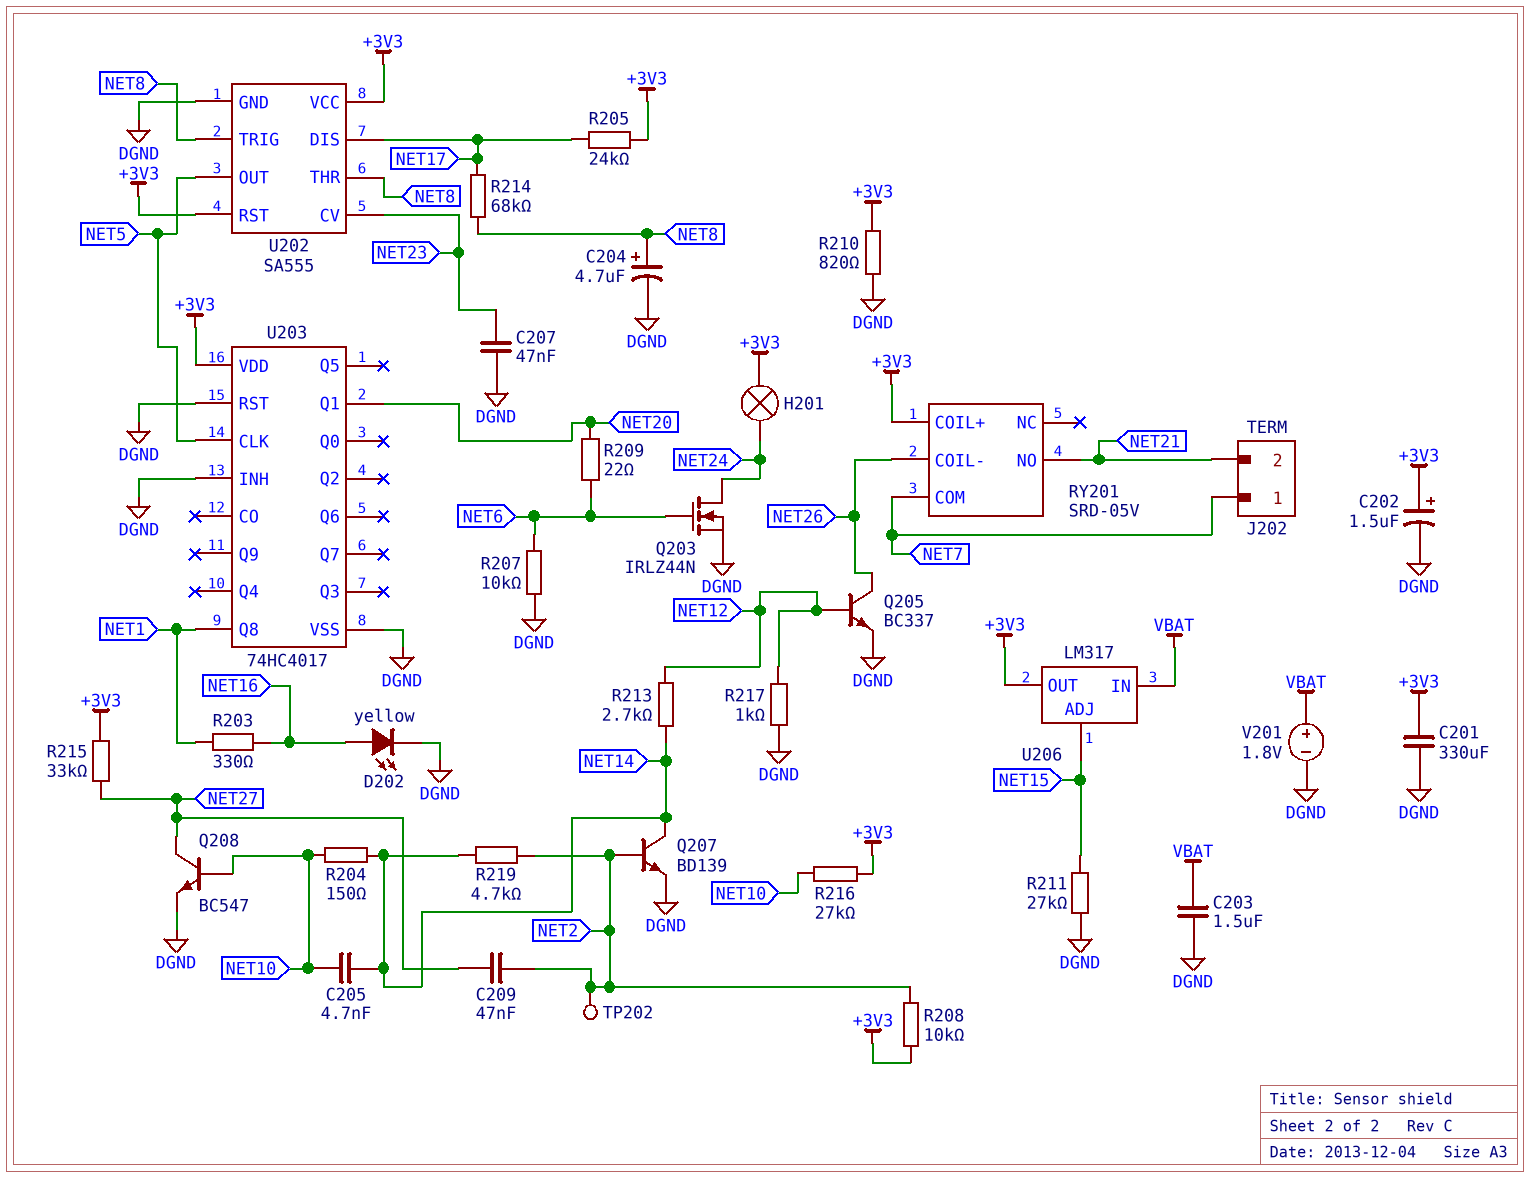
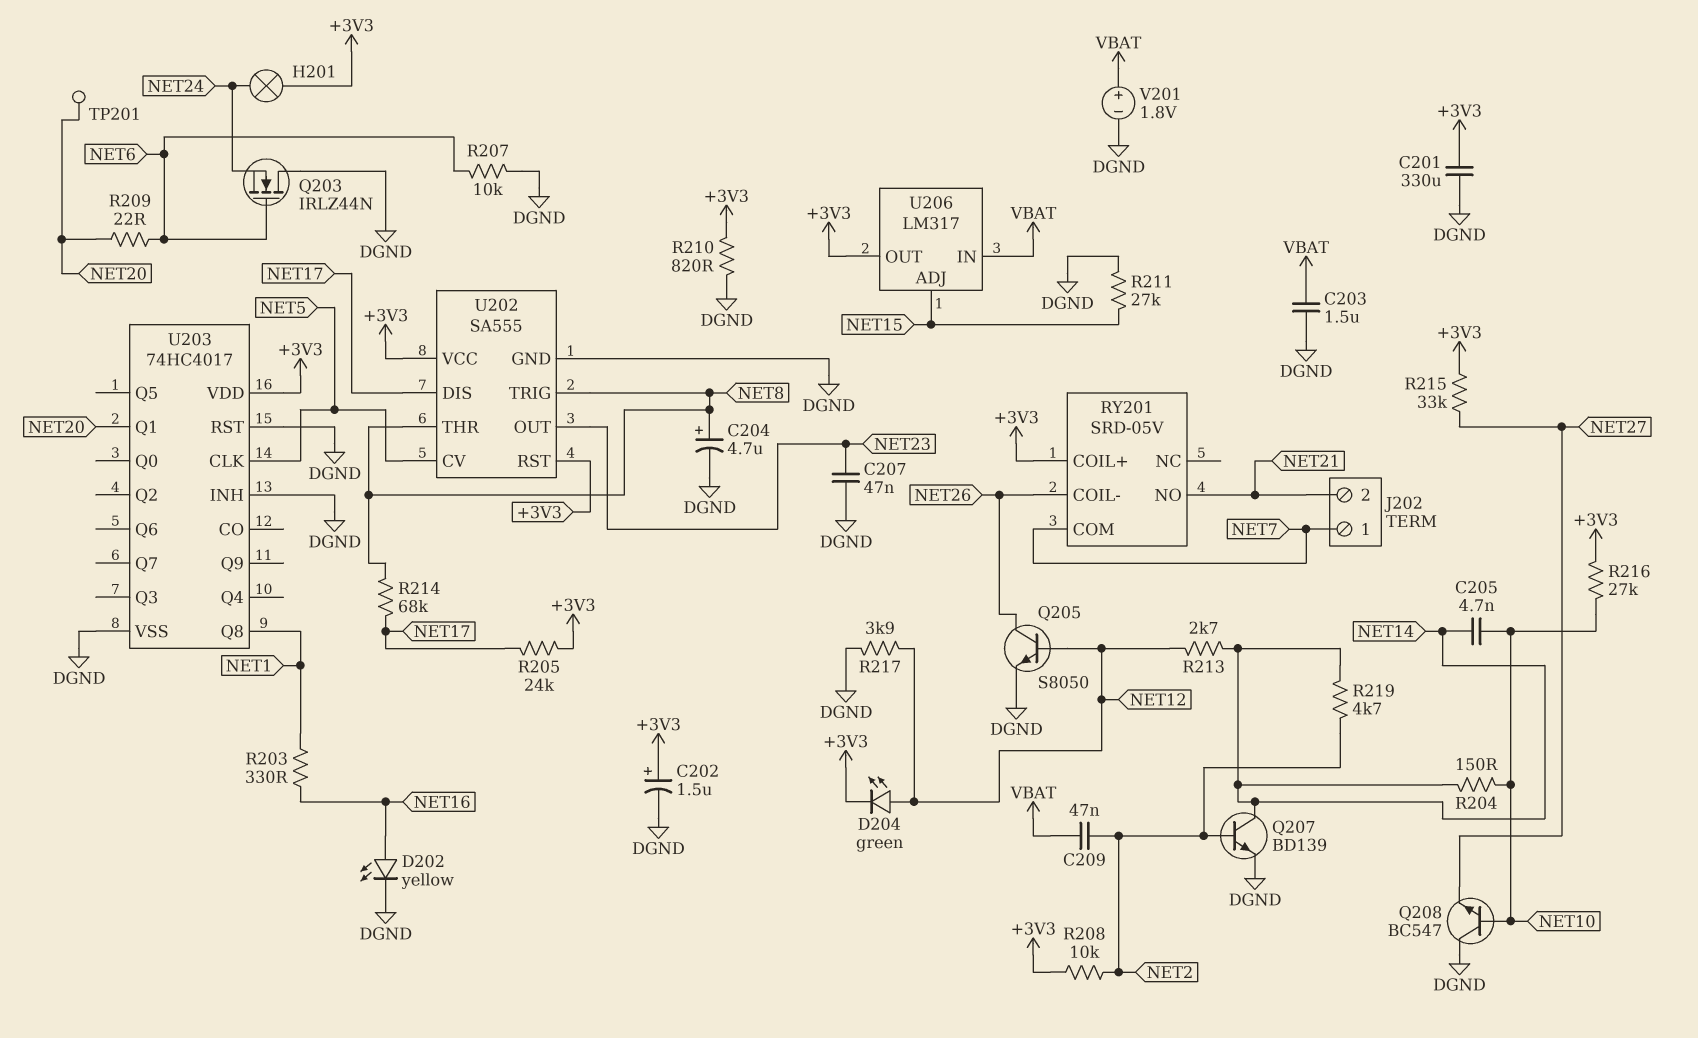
C209: 47nF (NET2, NET27) -> 47nF (NET2, VBAT)
D204: none -> LED green (A NET12, K +3V3)
Q203: NMOS IRLZ44N (G NET6, D NET24, S DGND) -> NMOS IRLZ44N (G NET6, D DGND, S NET24)
Q205: NPN BC337 (B NET12, C NET26, E DGND) -> NPN S8050 (B NET12, C NET26, E DGND)
Q208: NPN BC547 (B NET10, C NET27, E DGND) -> NPN BC547 (B NET10, C DGND, E NET27)
R217: 1k (DGND, NET12) -> 3.9k (DGND, NET12)
TP201: none -> test point (NET20)
TP202: test point (NET2) -> none
U202 pin CV: NET23 -> NET5
U202 pin OUT: NET5 -> NET23

